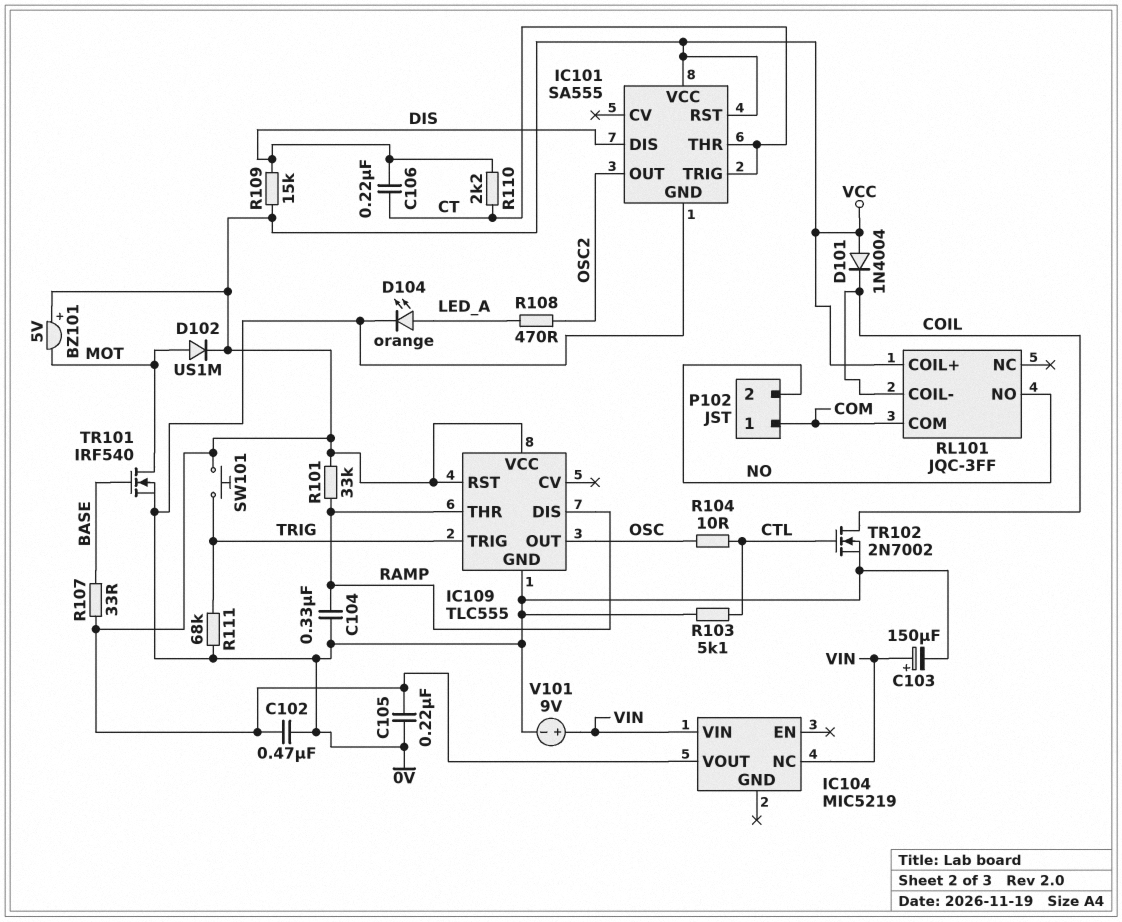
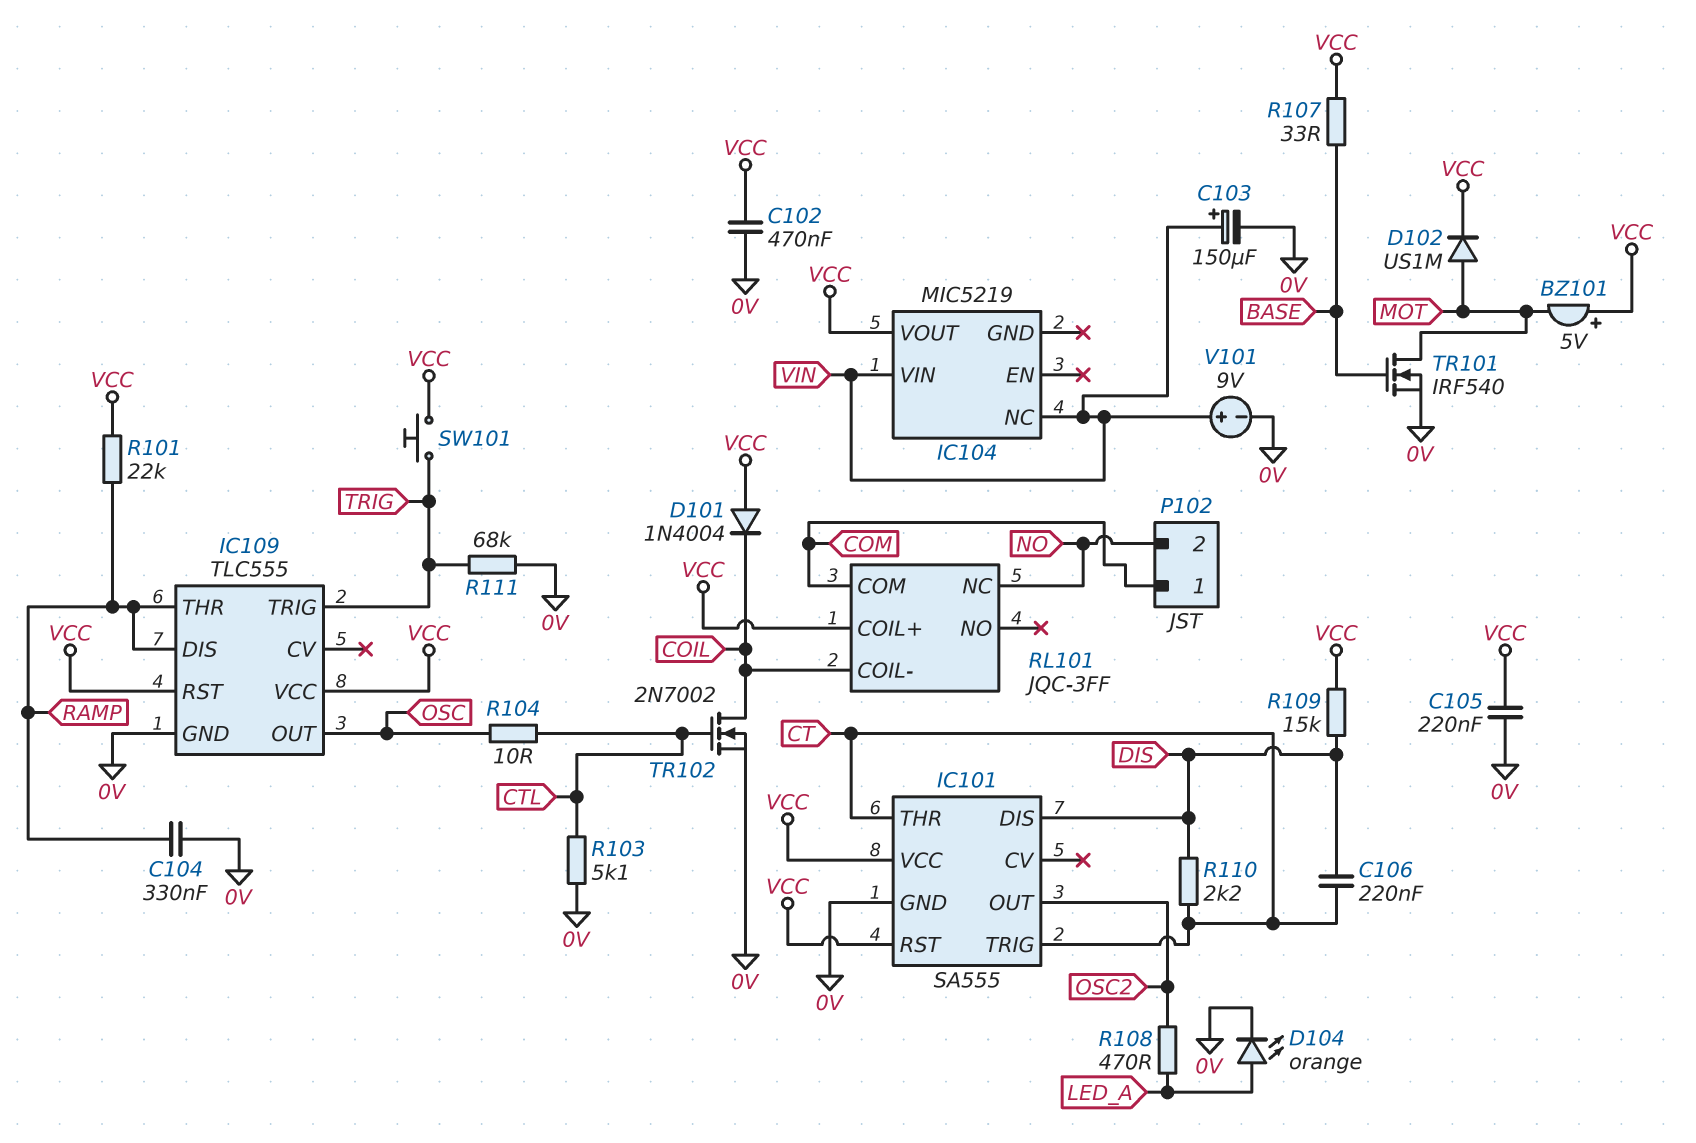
R101: 33k (RAMP, VCC) -> 22k (RAMP, VCC)
RL101 pin NC: none -> NO
RL101 pin NO: NO -> none

